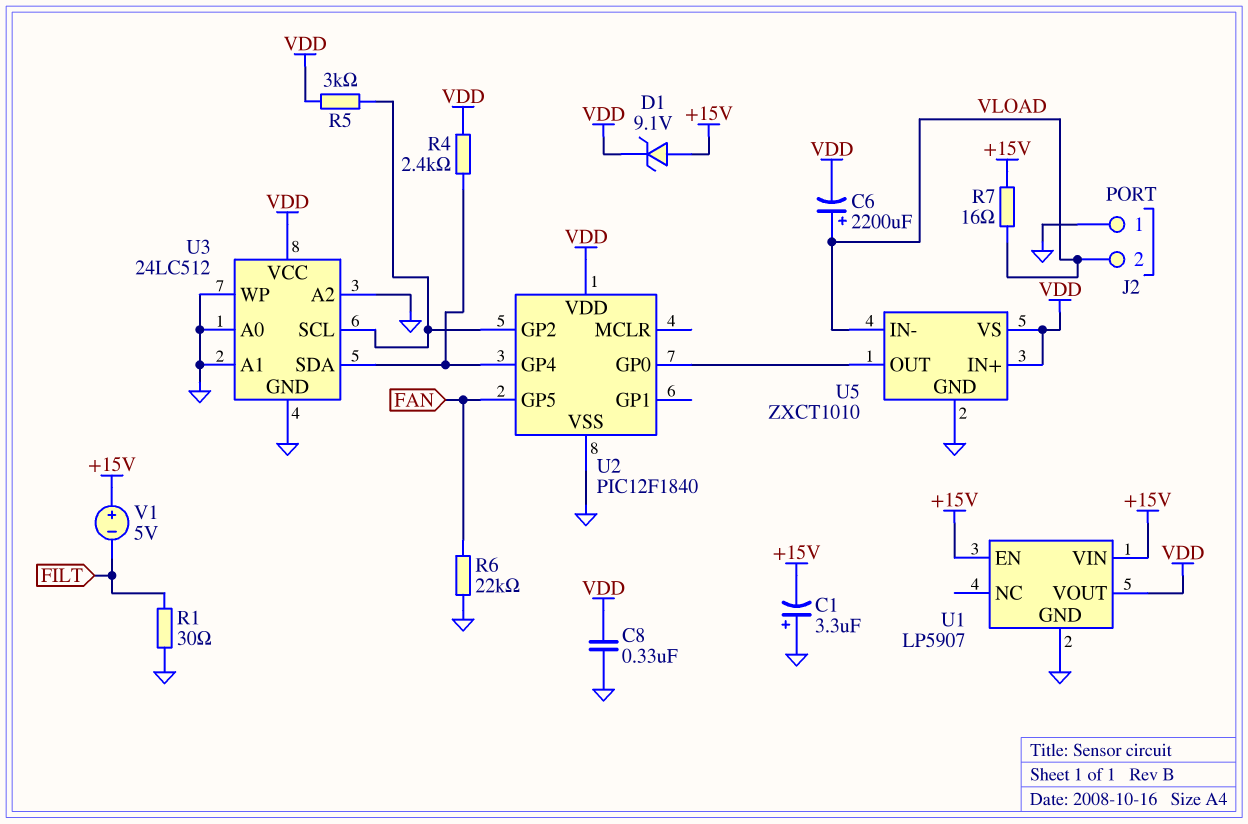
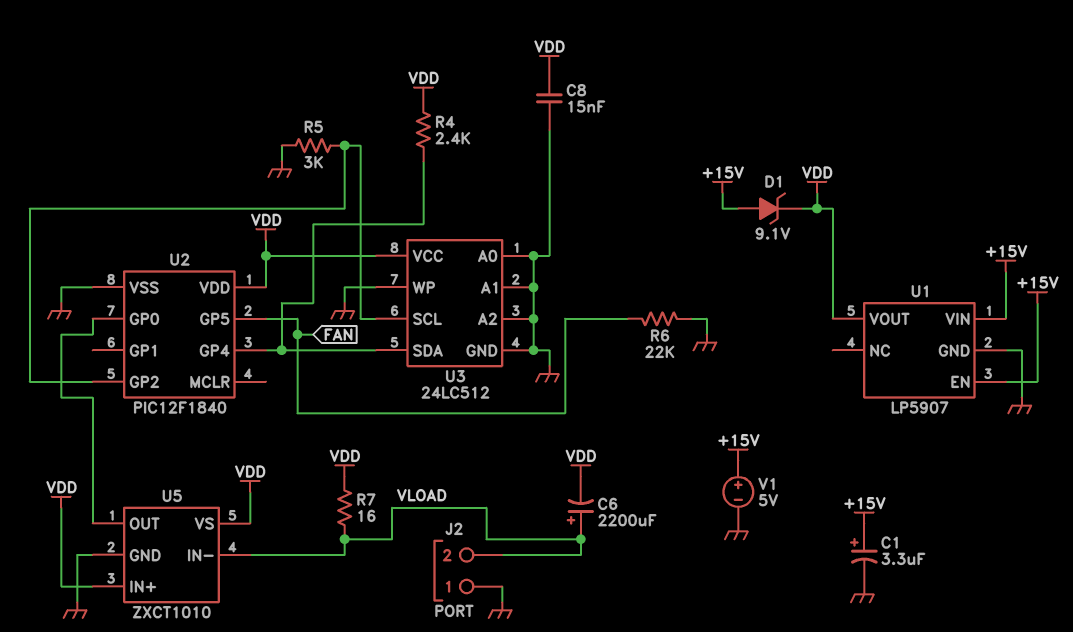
C1: 3.3uF (plus GND, minus +15V) -> 3.3uF (plus +15V, minus GND)
C8: 330nF (GND, VDD) -> 15nF (GND, VDD)
R1: 30 (FILT, GND) -> none
R5: 3k (U2/GP2, VDD) -> 3k (GND, U2/GP2)
R7: 16 (+15V, VLOAD) -> 16 (VDD, VLOAD)
V1: 5V (plus +15V, minus FILT) -> 5V (plus +15V, minus GND)

